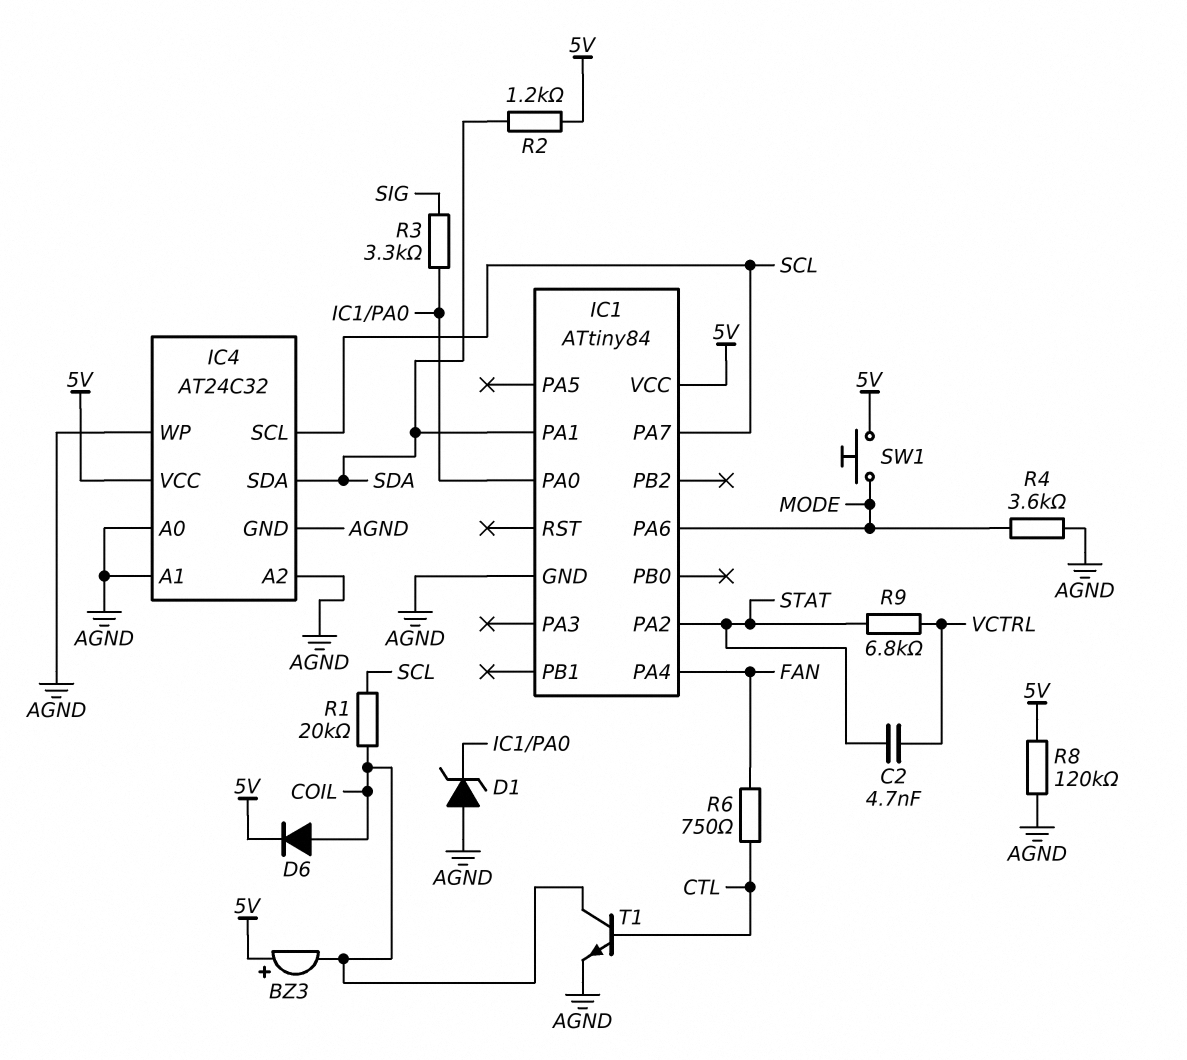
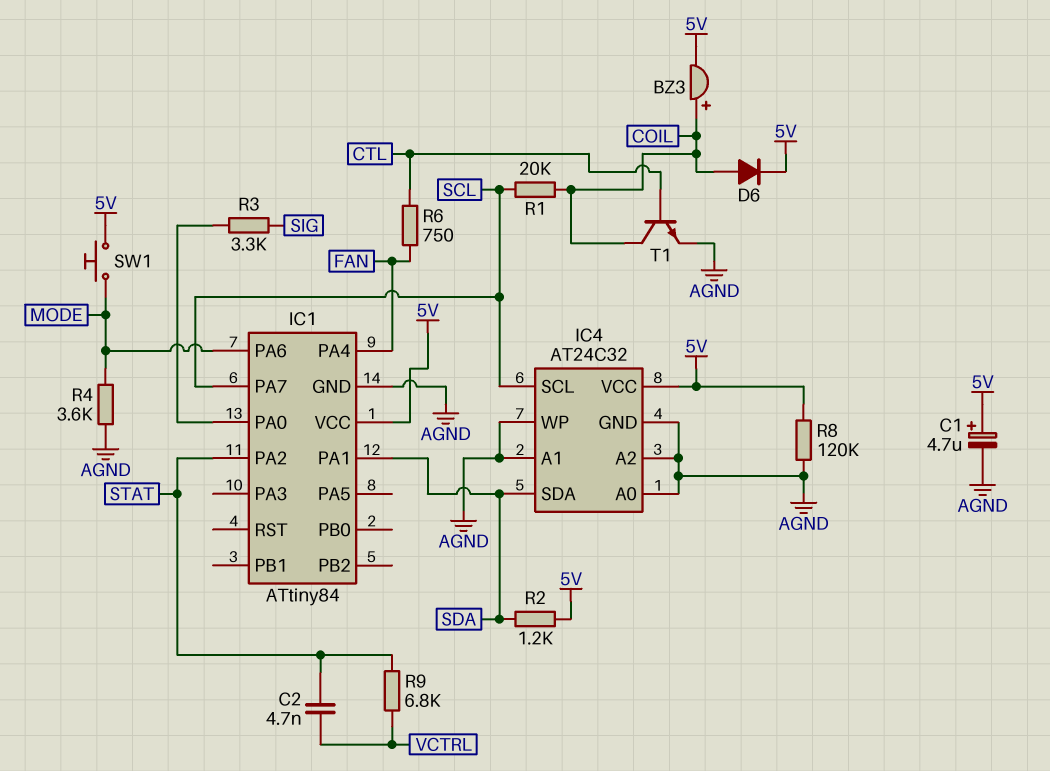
BZ3: buzzer (plus 5V, minus COIL) -> buzzer (plus COIL, minus 5V)
C1: none -> 4.7uF (plus 5V, minus AGND)
D1: zener (A AGND, K IC1/PA0) -> none

